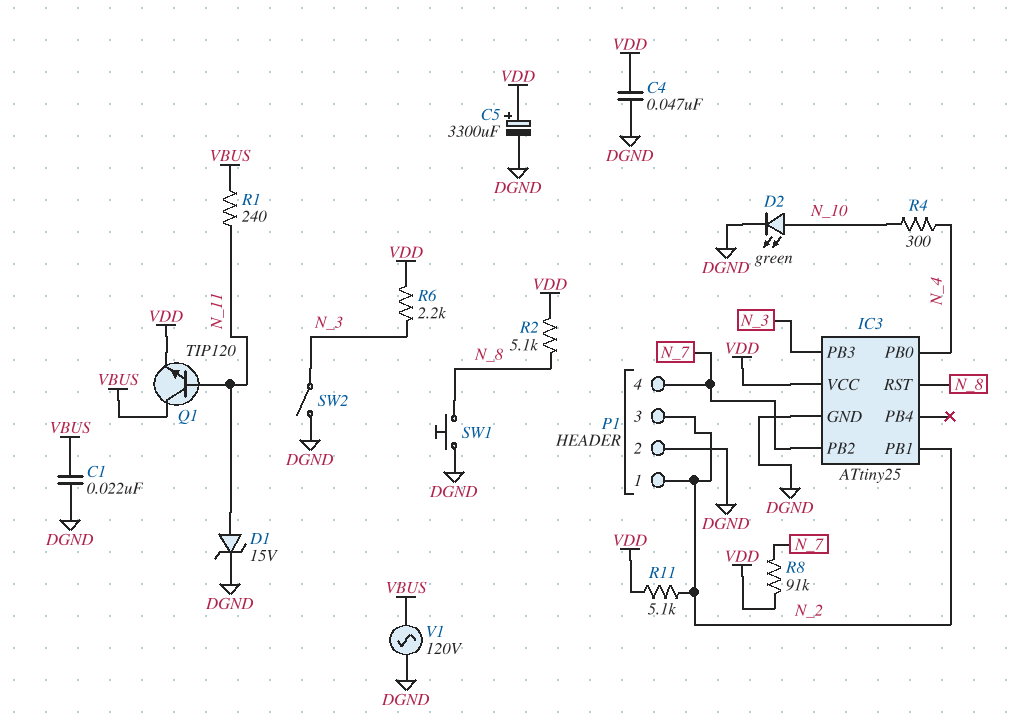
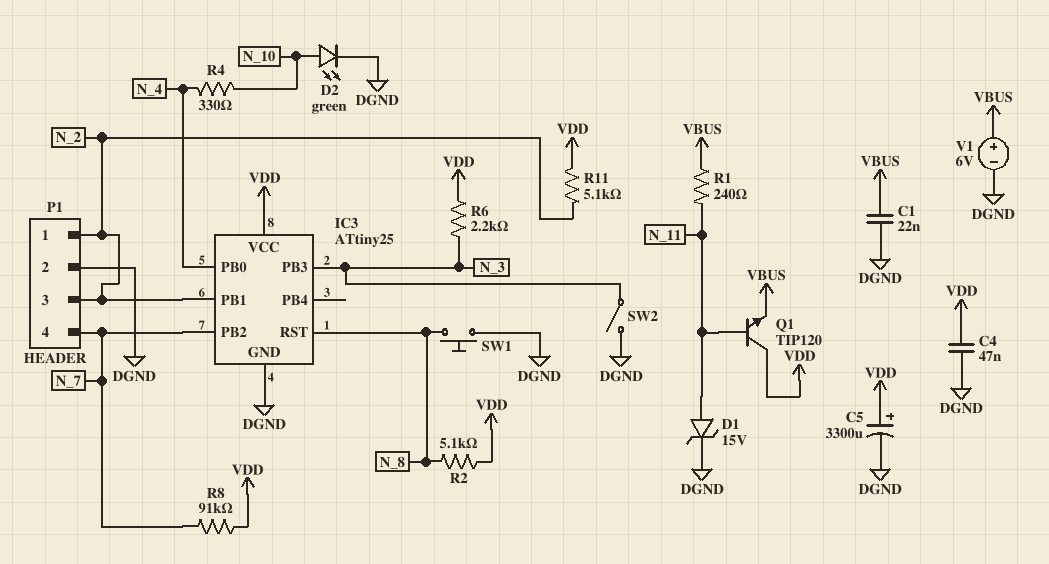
Q1: NPN TIP120 (B N_11, C VBUS, E VDD) -> NPN TIP120 (B N_11, C VDD, E VBUS)
R4: 300 (N_4, N_10) -> 330 (N_4, N_10)
V1: AC 120V (DGND, VBUS) -> 6V (plus VBUS, minus DGND)

